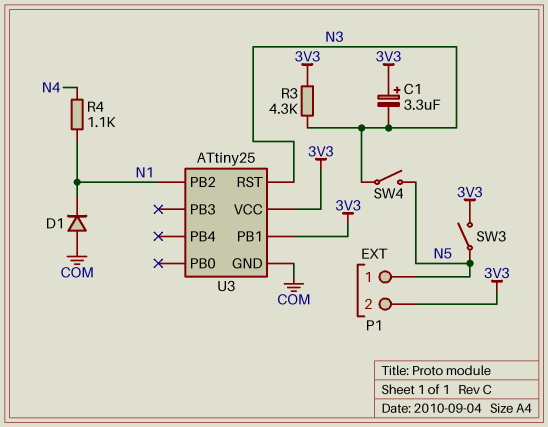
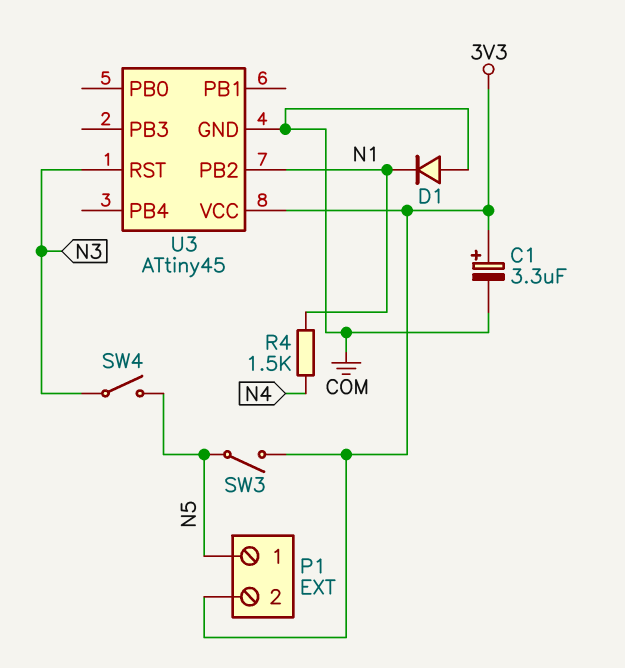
C1: 3.3uF (plus 3V3, minus N3) -> 3.3uF (plus 3V3, minus COM)
R3: 4.3k (3V3, N3) -> none
R4: 1.1k (N1, N4) -> 1.5k (N1, N4)
U3: ATtiny25 -> ATtiny45
U3 pin PB1: 3V3 -> none

